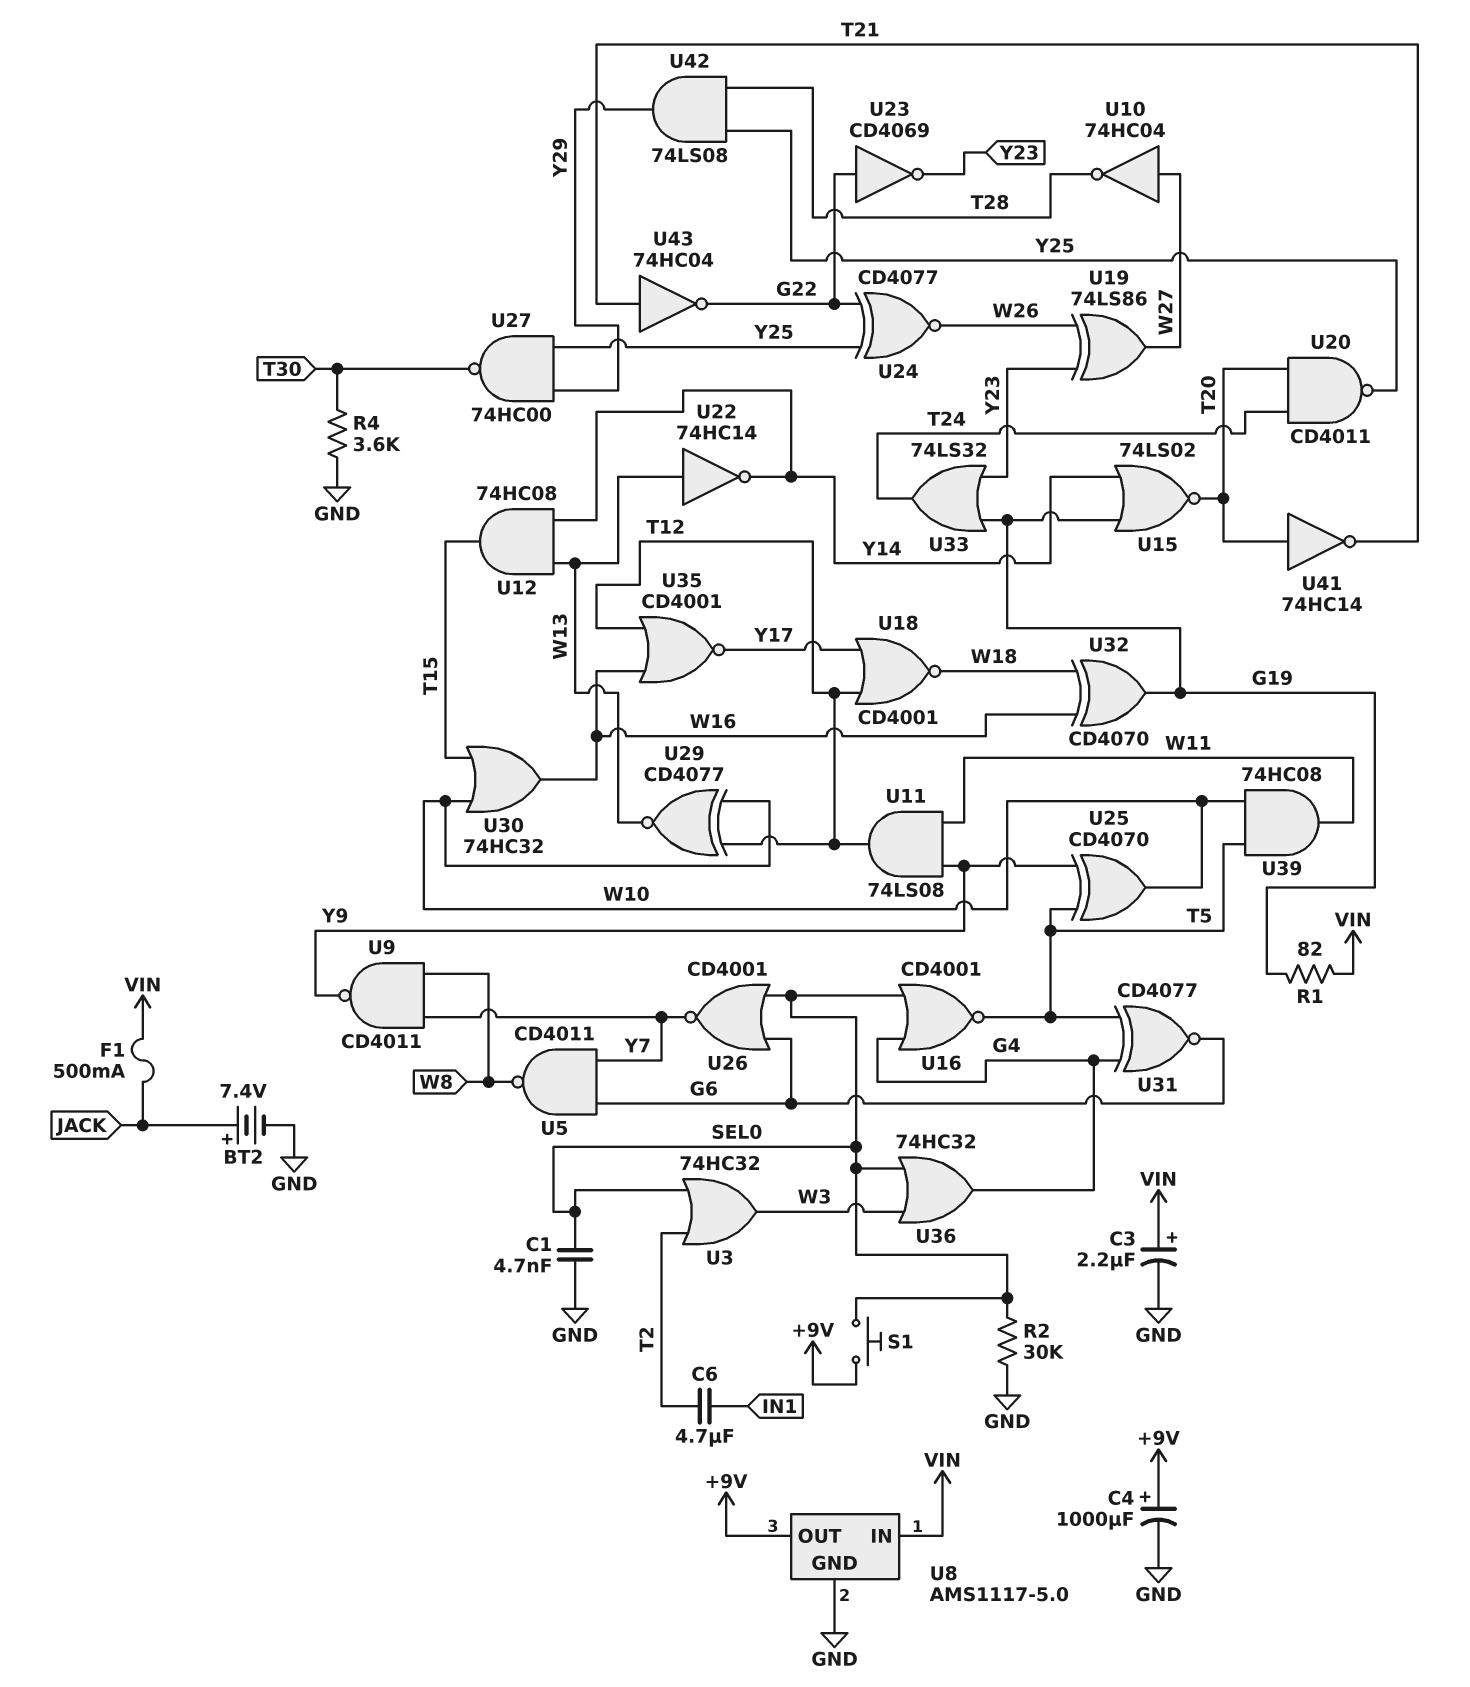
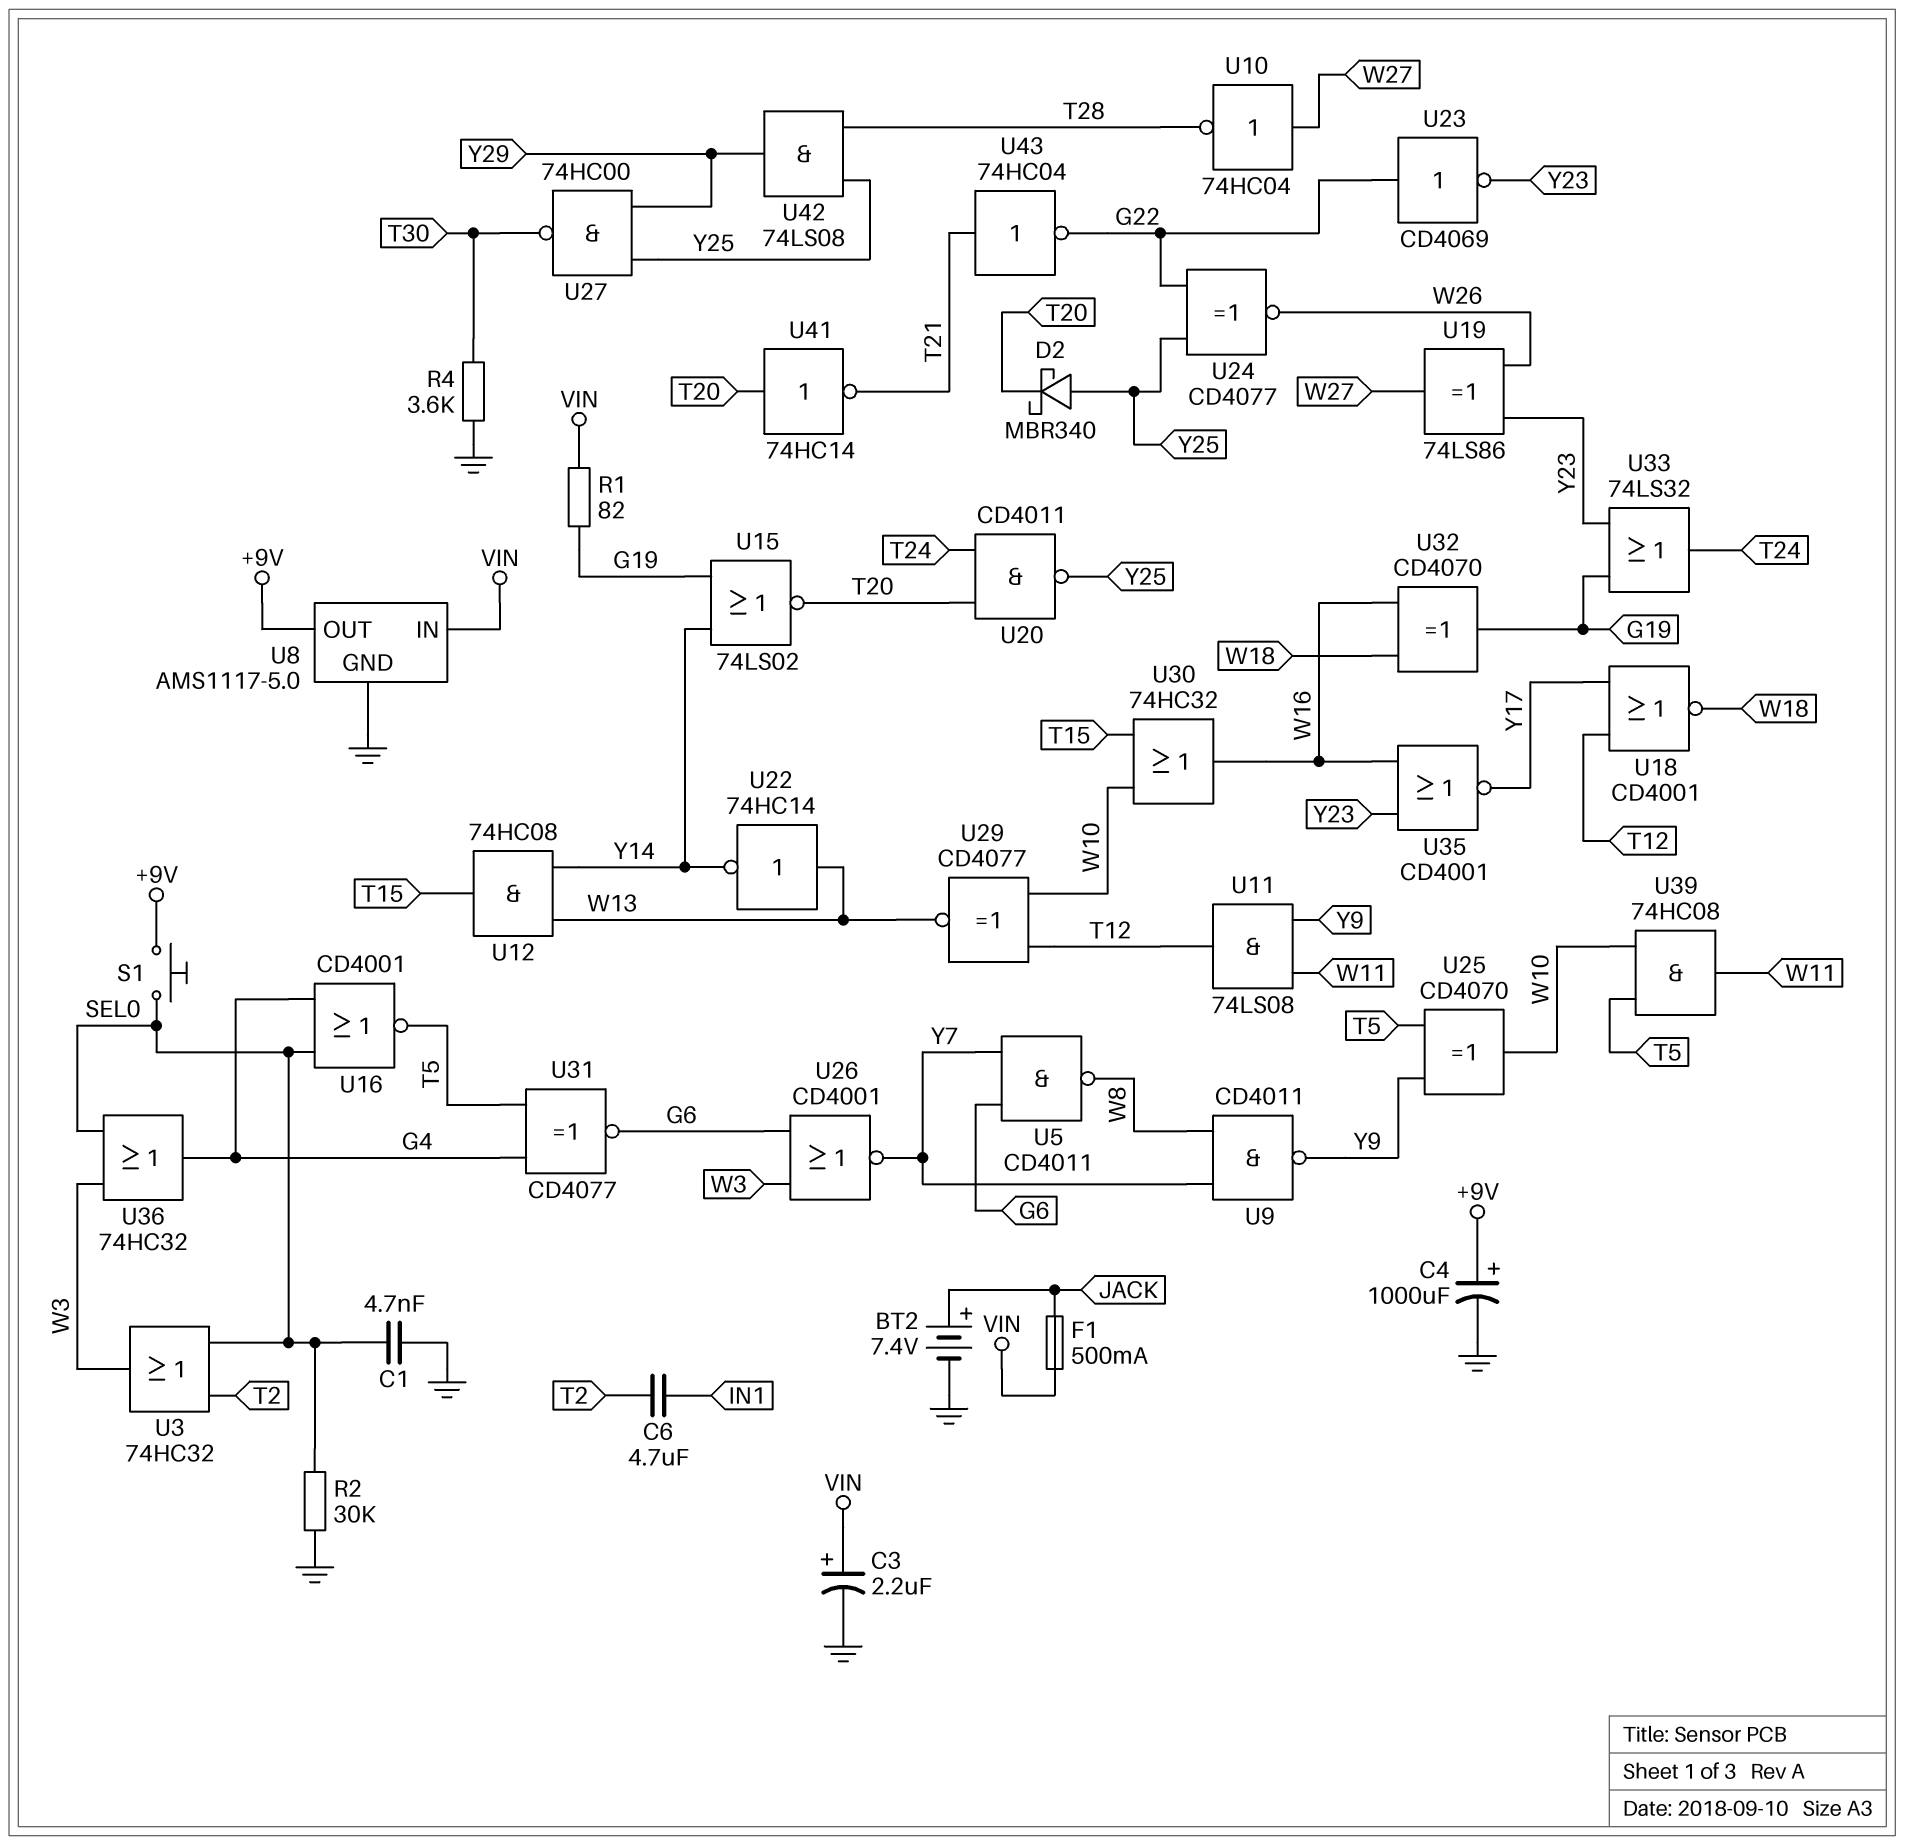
D2: none -> schottky MBR340 (A Y25, K T20)
U26: NOR CD4001 (in G6, in SEL0, out Y7) -> NOR CD4001 (in G6, in W3, out Y7)
U35: NOR CD4001 (in T12, in W16, out Y17) -> NOR CD4001 (in W16, in Y23, out Y17)

